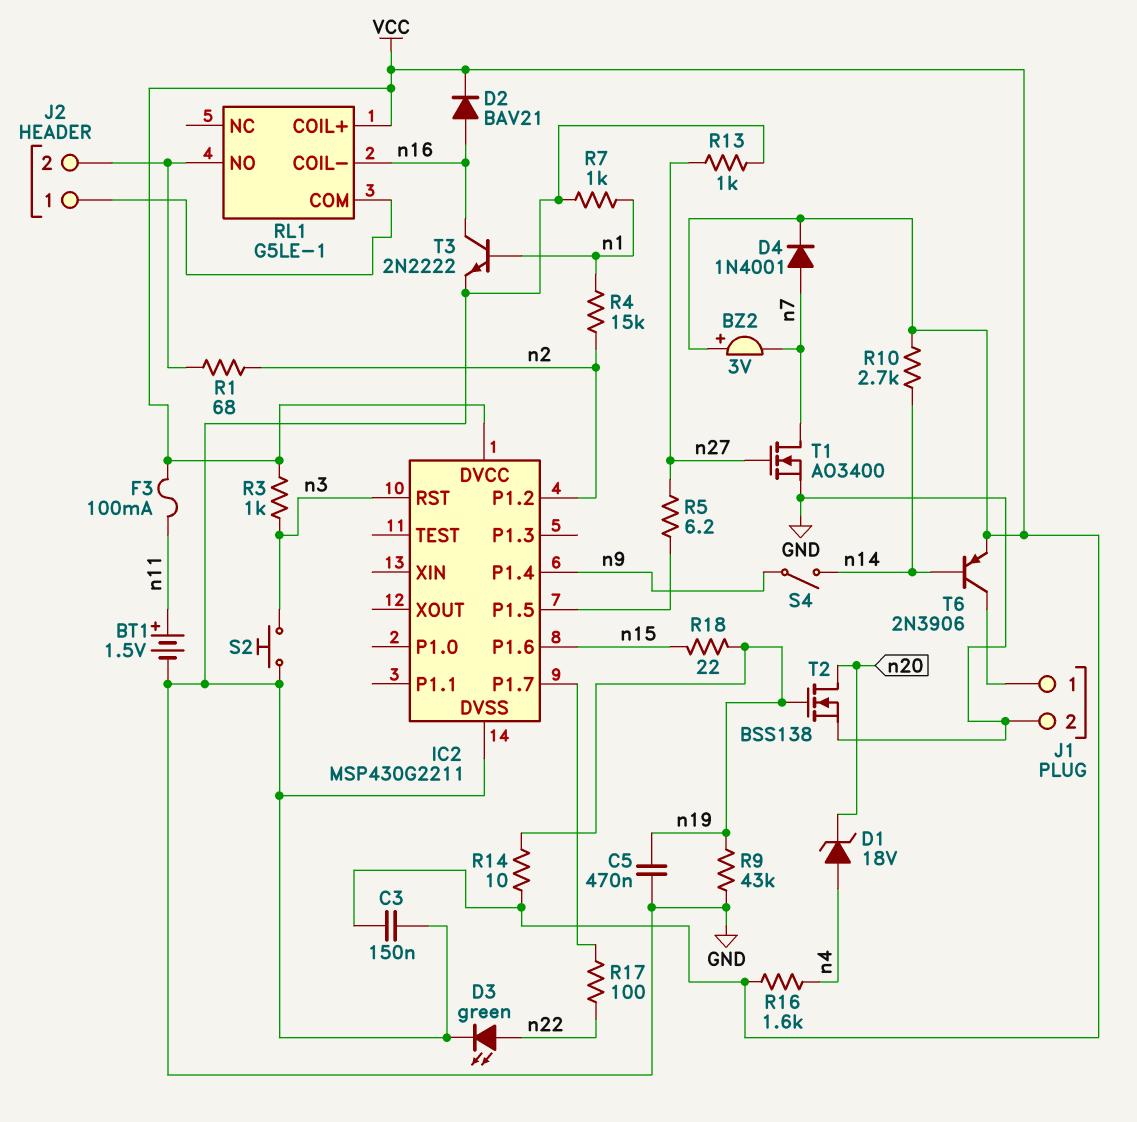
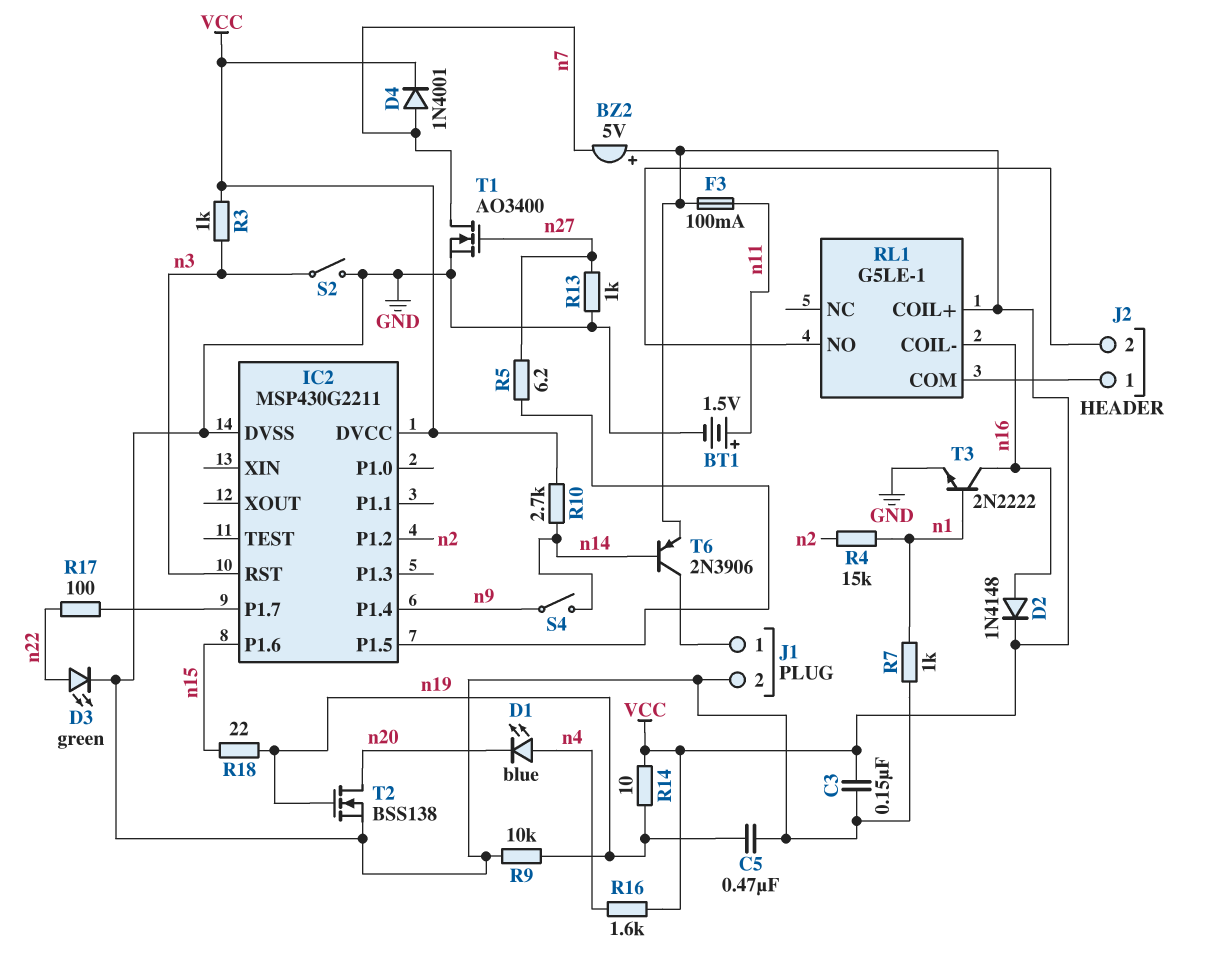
BZ2: buzzer 3V (plus VCC, minus n7) -> buzzer 5V (plus VCC, minus n7)
D1: zener 18V (A n4, K n20) -> LED blue (A n4, K n20)
D2: diode BAV21 (A n16, K VCC) -> diode 1N4148 (A n16, K VCC)
R1: 68 (J2/2, n2) -> none
R9: 43k (GND, n19) -> 10k (GND, n19)
S2: button (GND, n3) -> switch (GND, n3)

